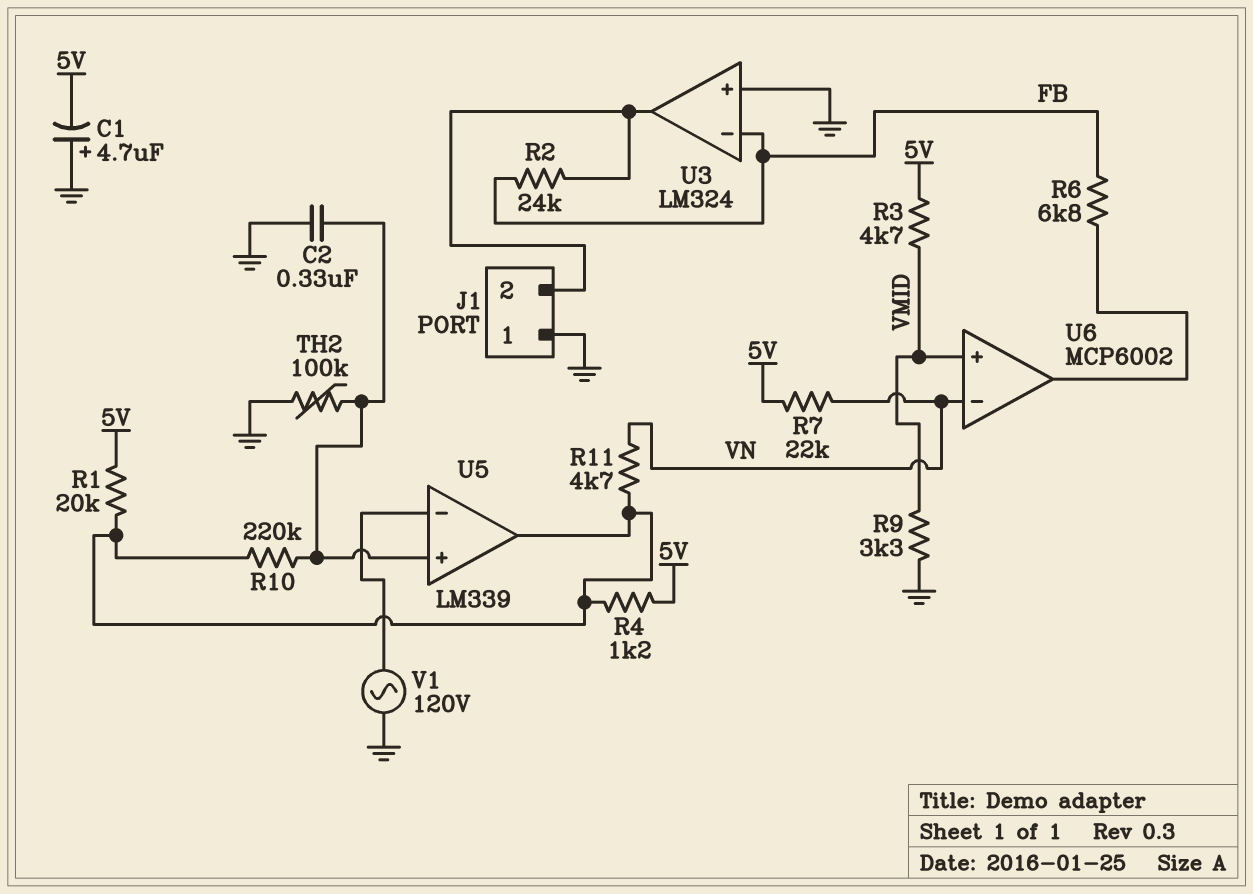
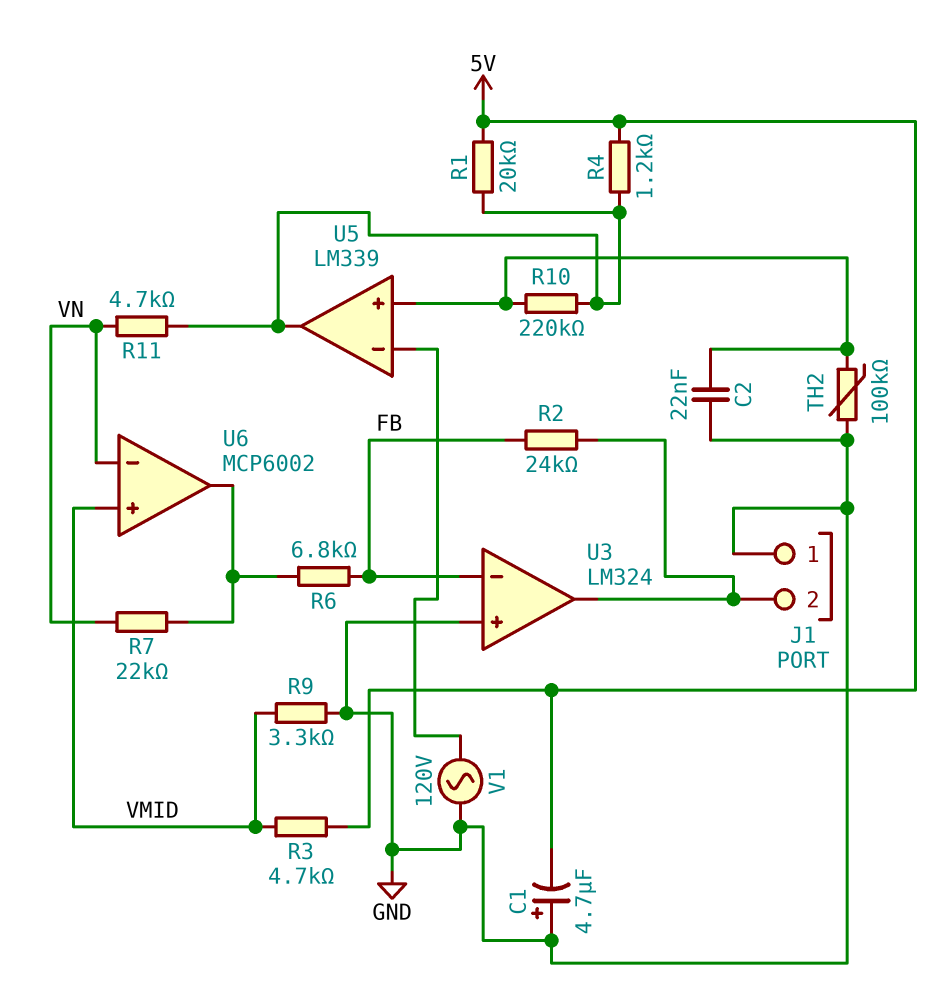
C2: 330nF (GND, U5/in+) -> 22nF (GND, U5/in+)
R7: 22k (5V, VN) -> 22k (U6/out, VN)

